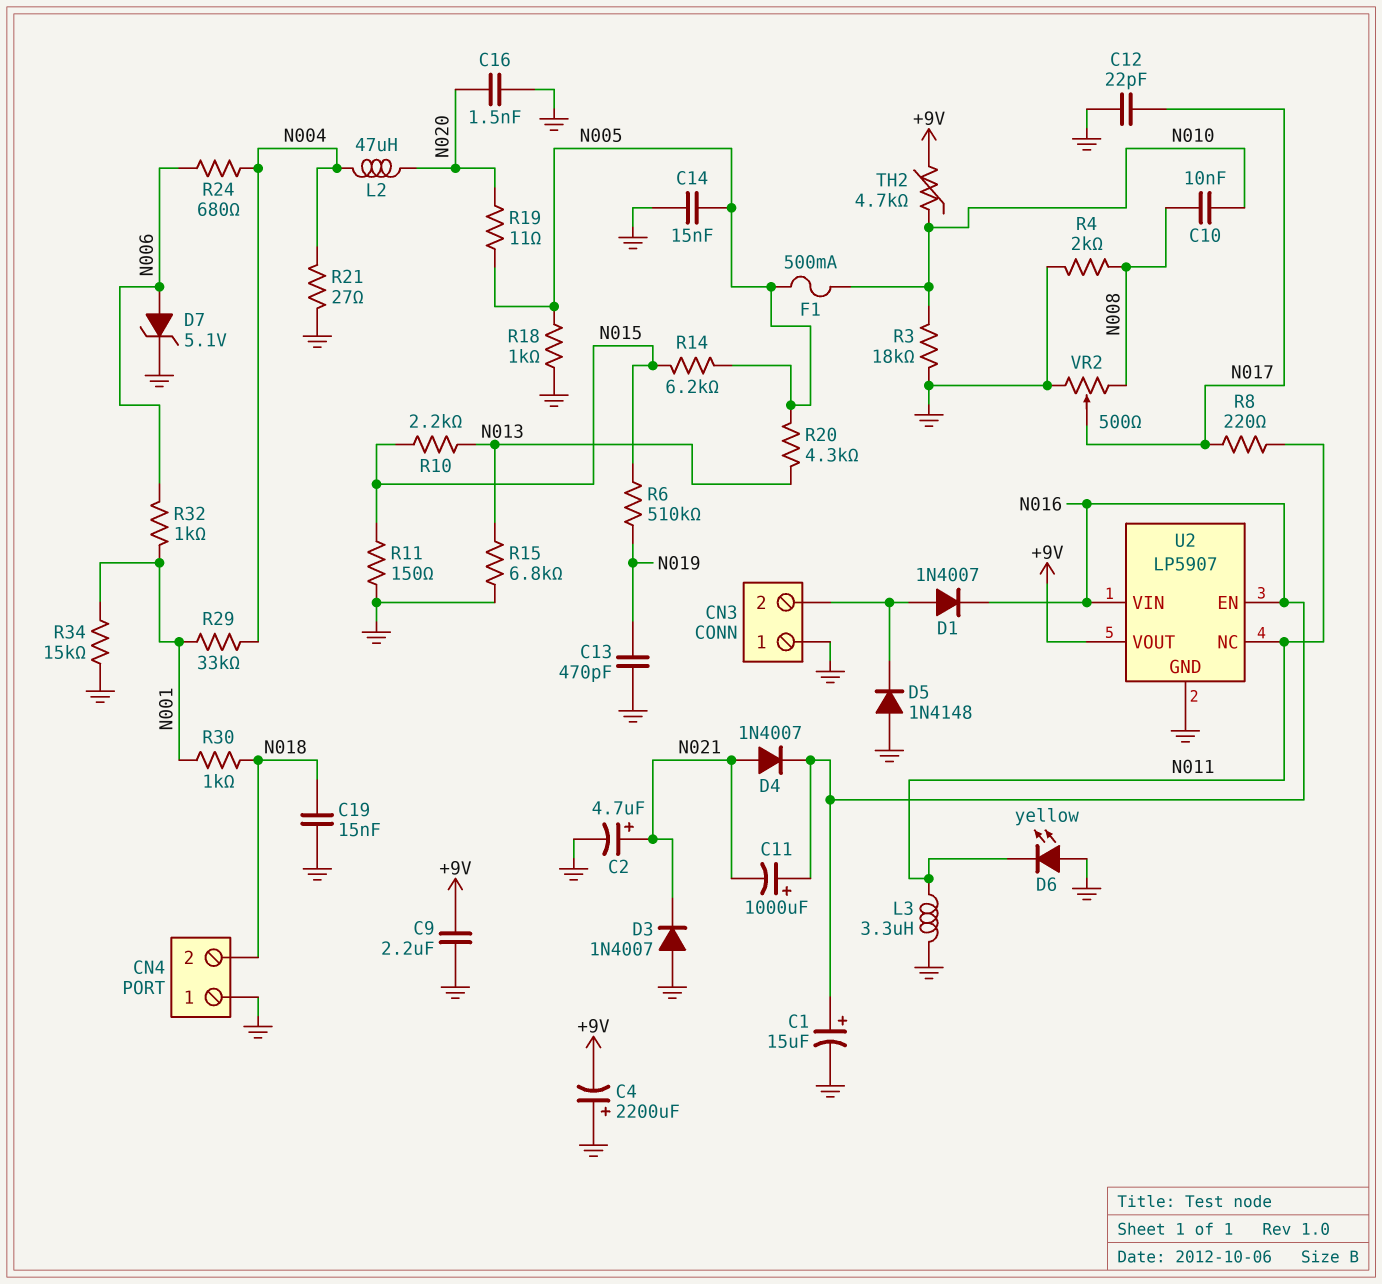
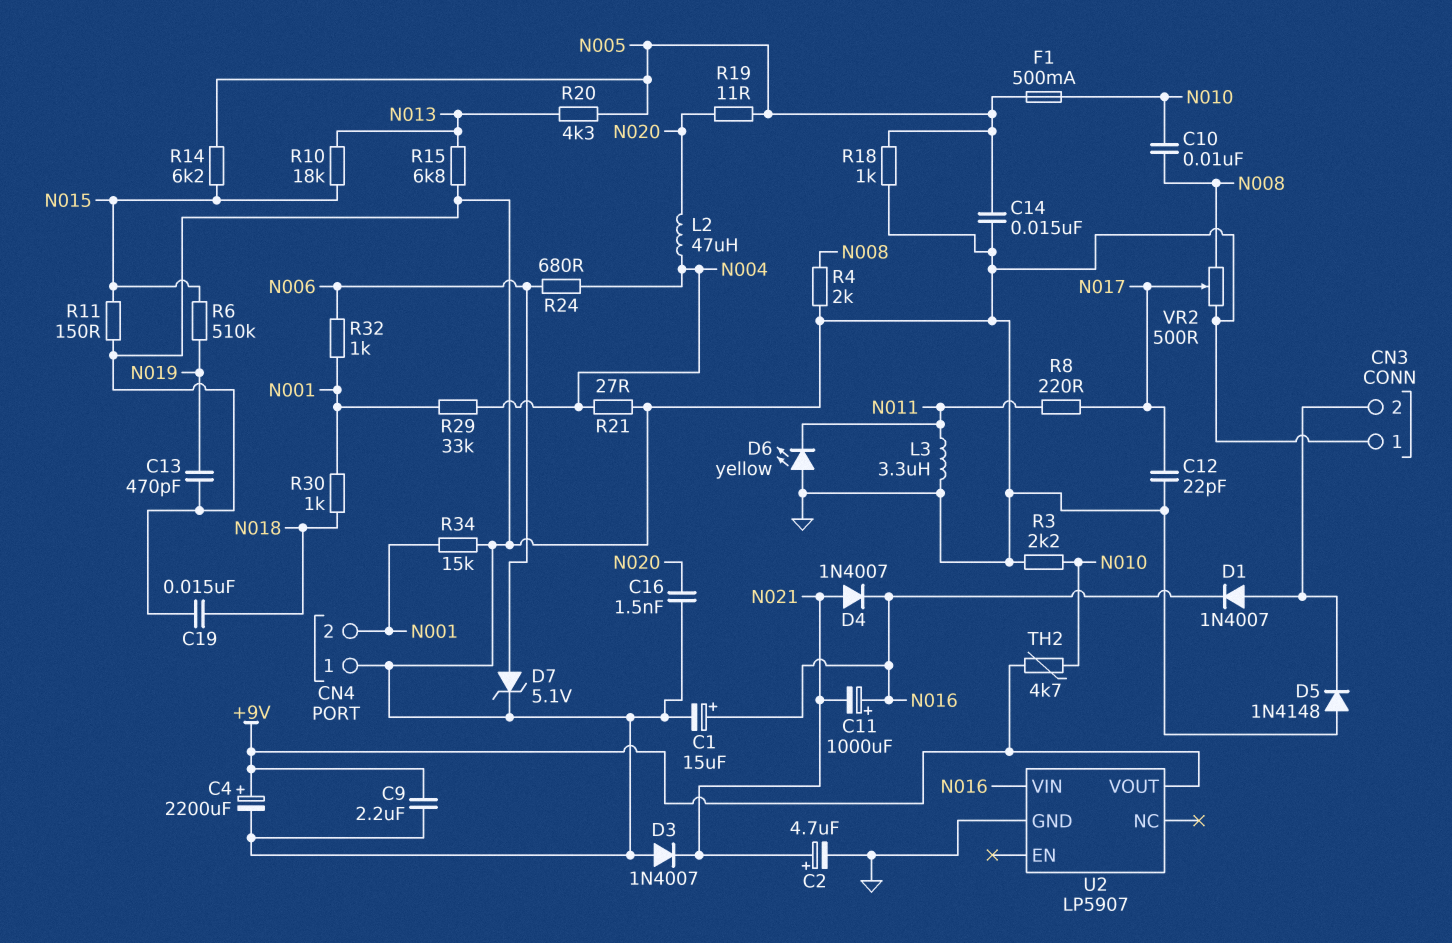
C4: 2200uF (plus GND, minus +9V) -> 2200uF (plus +9V, minus GND)
CN4 pin 2: N018 -> N001
R3: 18k (GND, N010) -> 2.2k (GND, N010)
R10: 2.2k (N013, N015) -> 18k (N013, N015)
U2 pin EN: N016 -> none
U2 pin NC: N011 -> none

